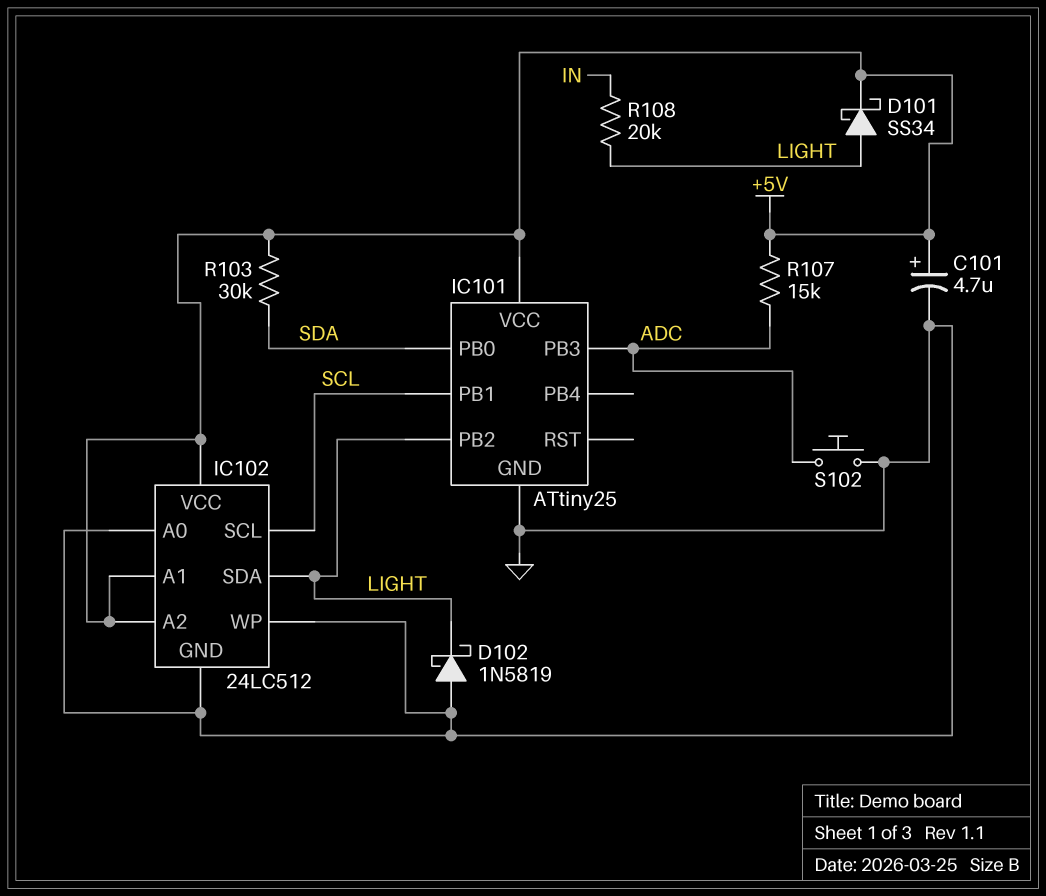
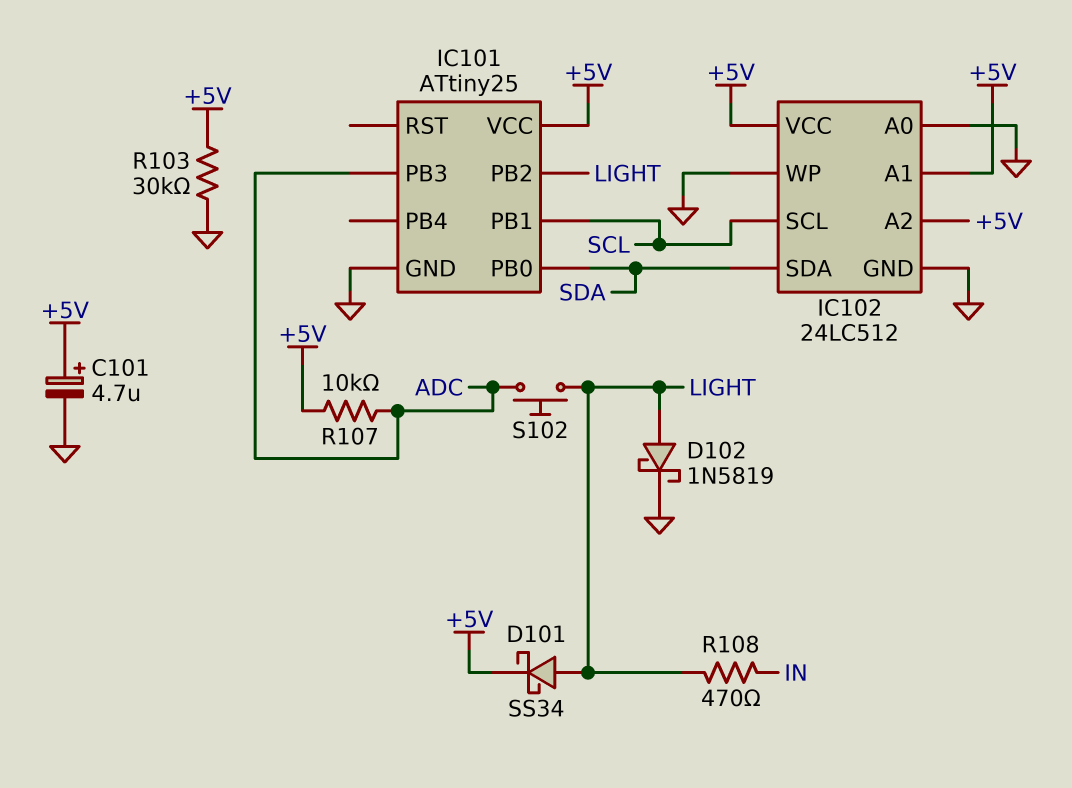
D102: schottky 1N5819 (A GND, K LIGHT) -> schottky 1N5819 (A LIGHT, K GND)
IC102 pin SDA: LIGHT -> SDA
R103: 30k (+5V, SDA) -> 30k (+5V, GND)
R107: 15k (+5V, ADC) -> 10k (+5V, ADC)
R108: 20k (IN, LIGHT) -> 470 (IN, LIGHT)
S102: button (ADC, GND) -> button (ADC, LIGHT)

